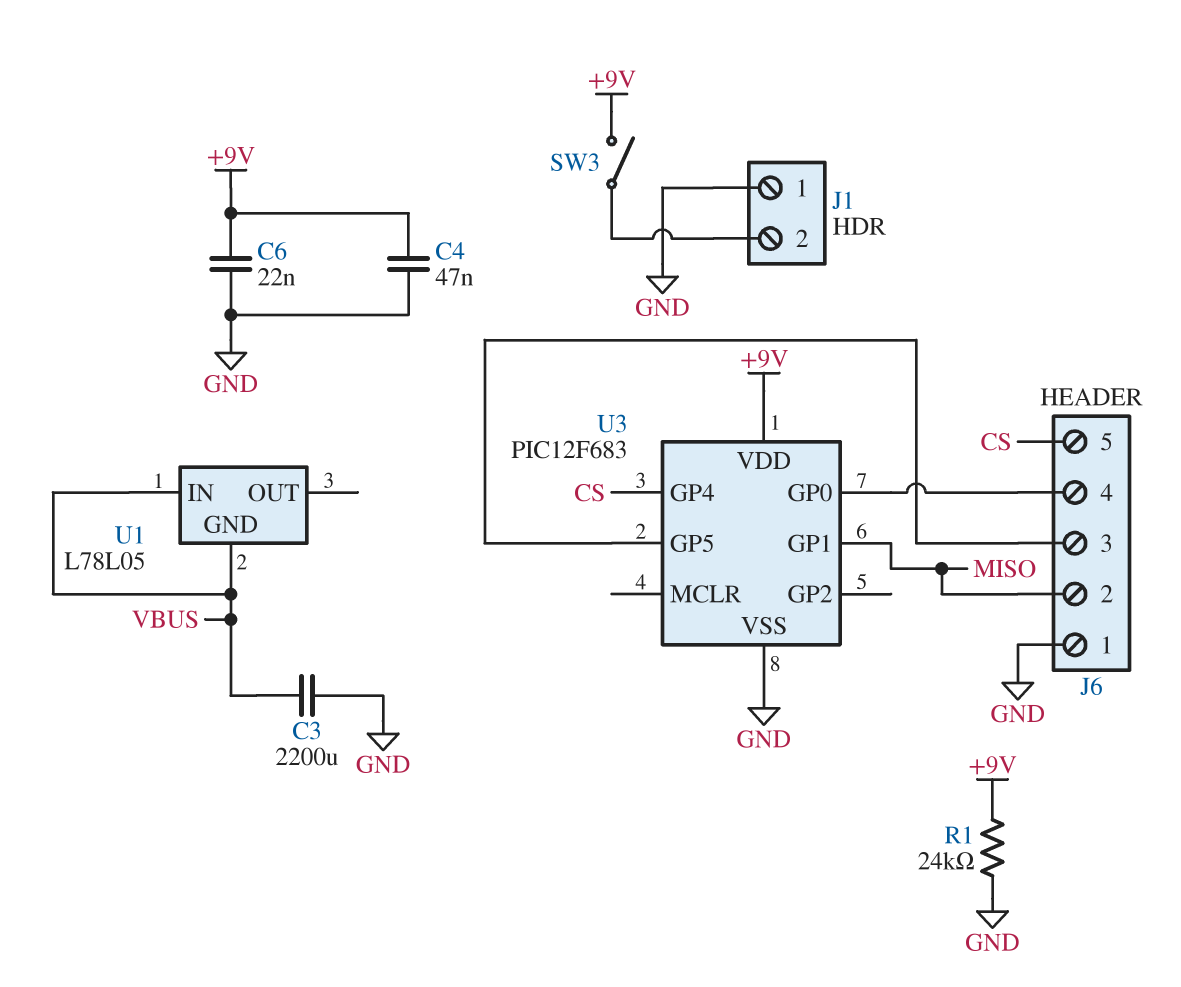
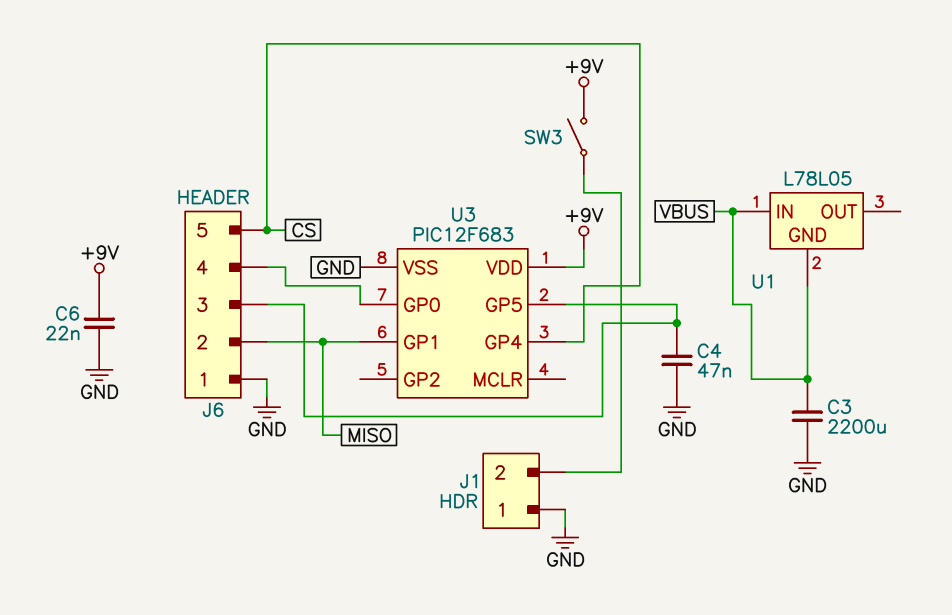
C4: 47nF (+9V, GND) -> 47nF (GND, J6/3)
R1: 24k (+9V, GND) -> none

